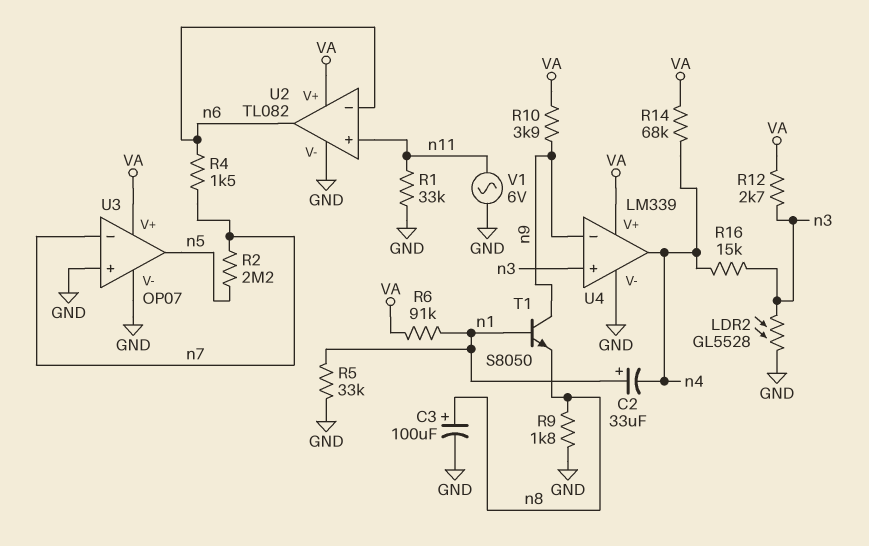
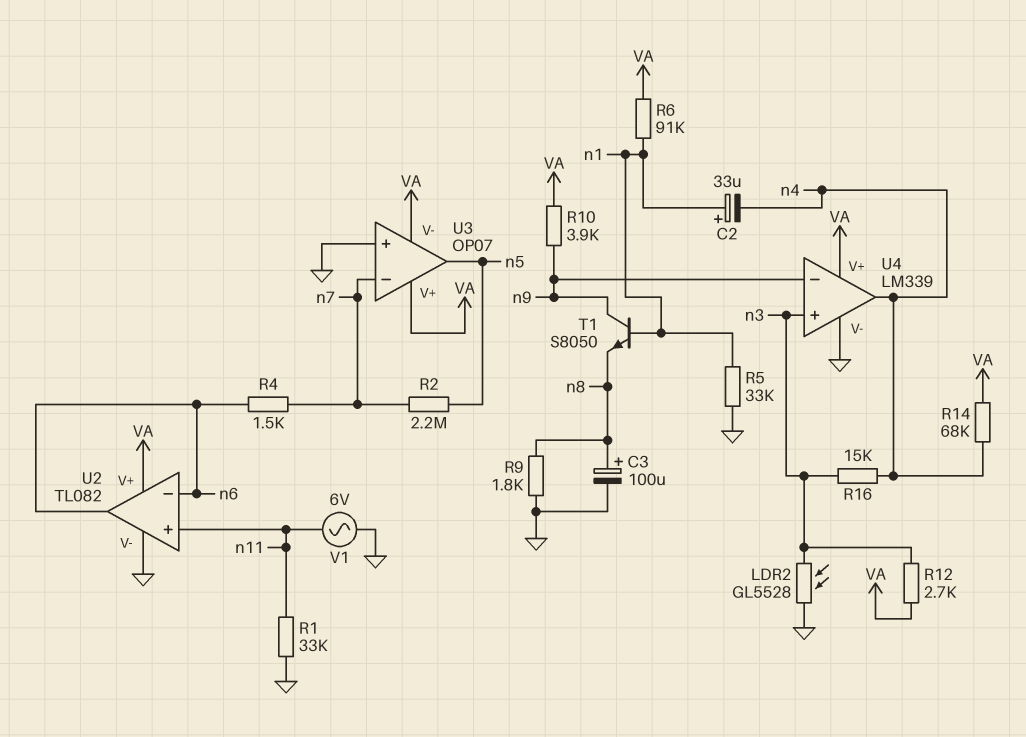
U3 pin V-: GND -> VA

